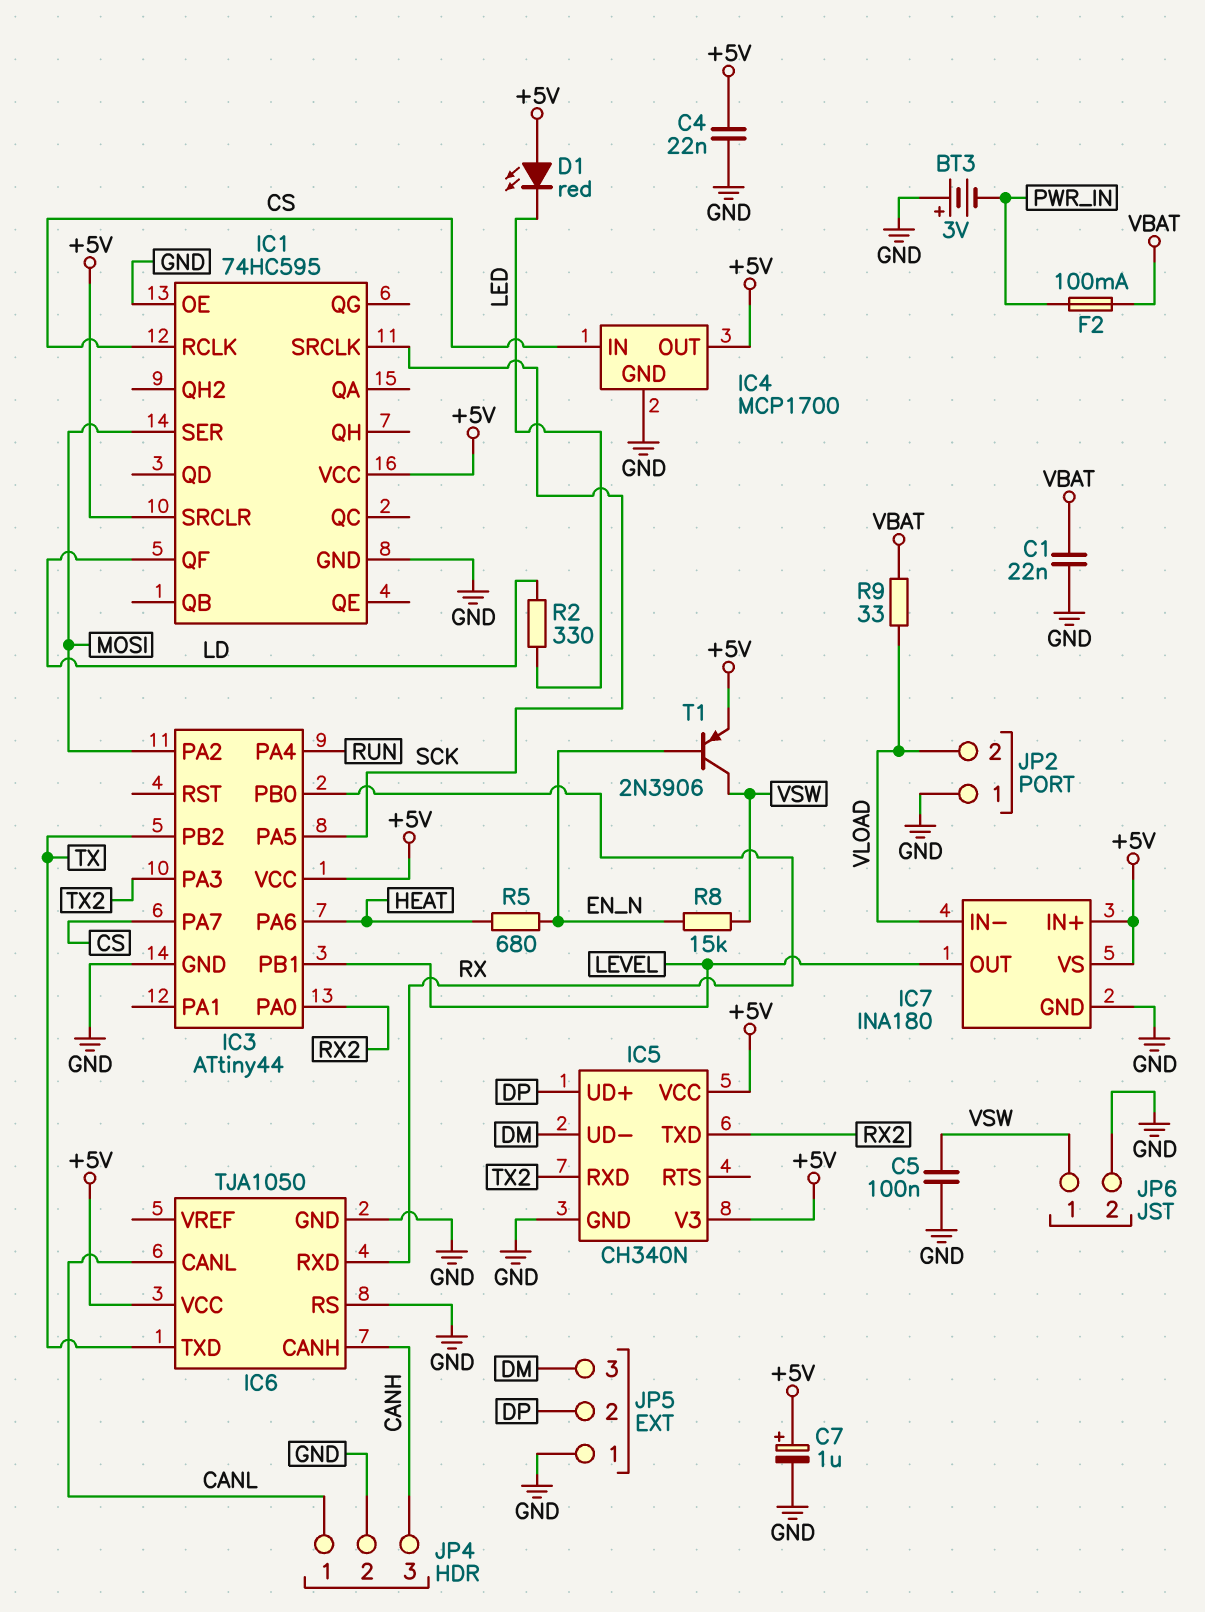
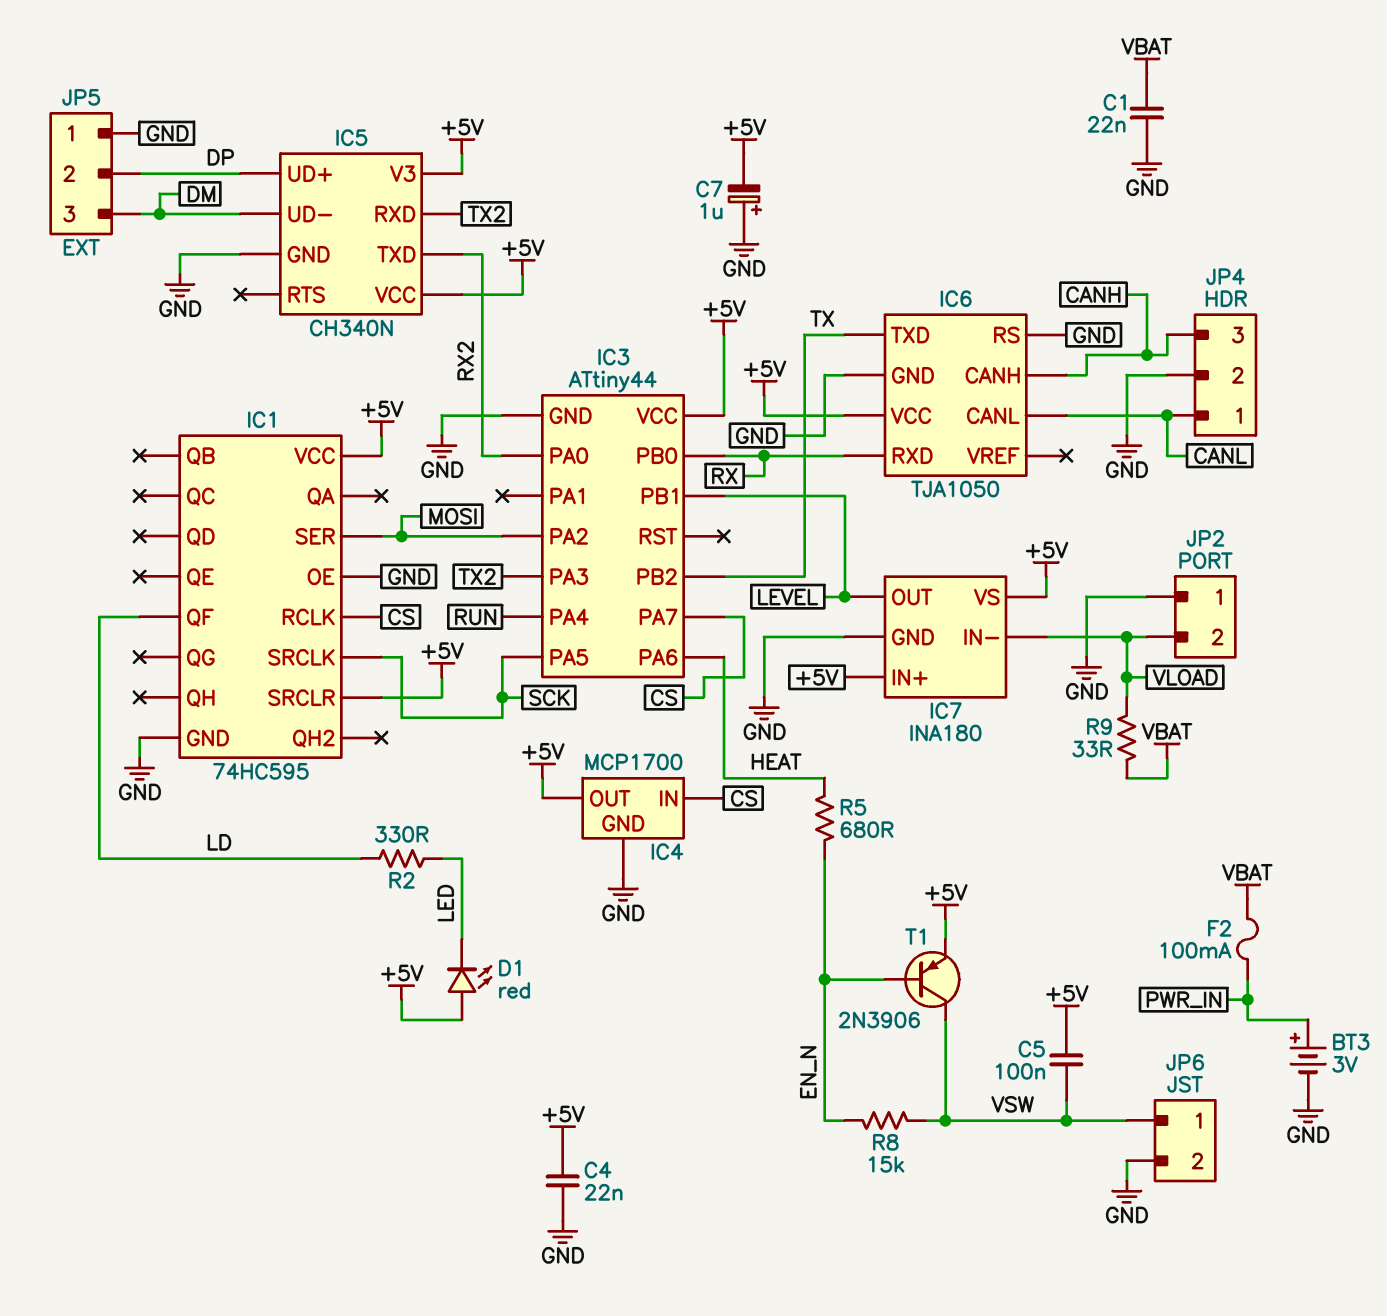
BT3: 3V (plus GND, minus PWR_IN) -> 3V (plus PWR_IN, minus GND)
C5: 100nF (GND, VSW) -> 100nF (+5V, VSW)
C7: 1uF (plus +5V, minus GND) -> 1uF (plus GND, minus +5V)

